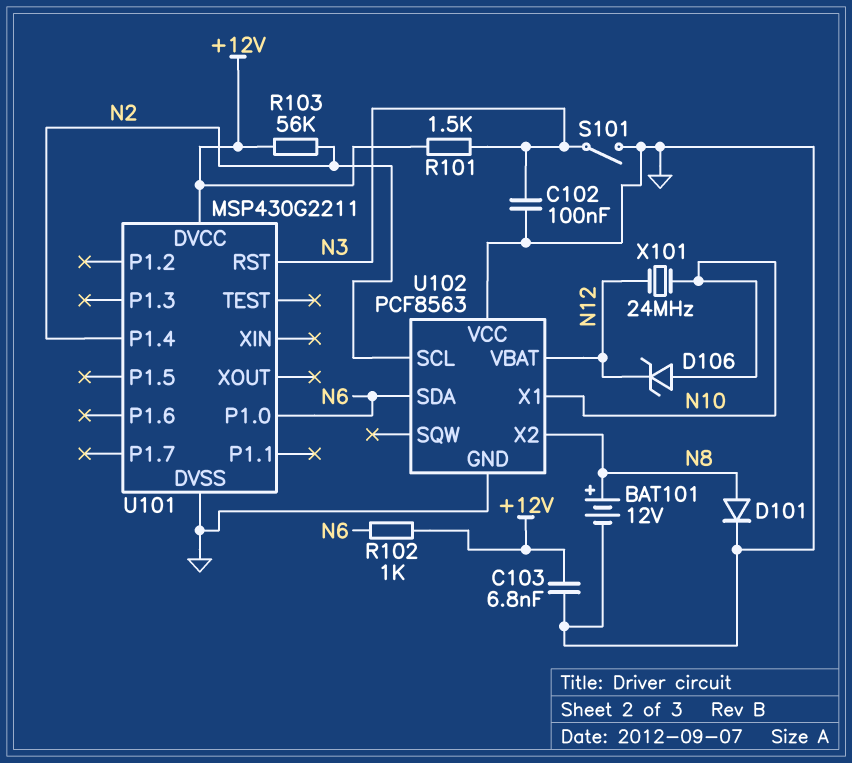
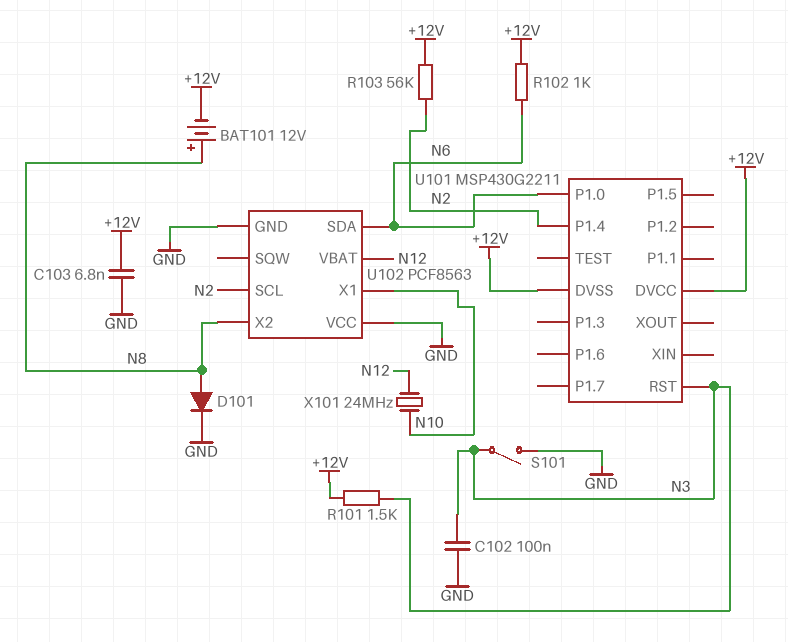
BAT101: 12V (plus N8, minus GND) -> 12V (plus N8, minus +12V)
D106: zener (A N10, K N12) -> none
U101 pin DVSS: GND -> +12V

